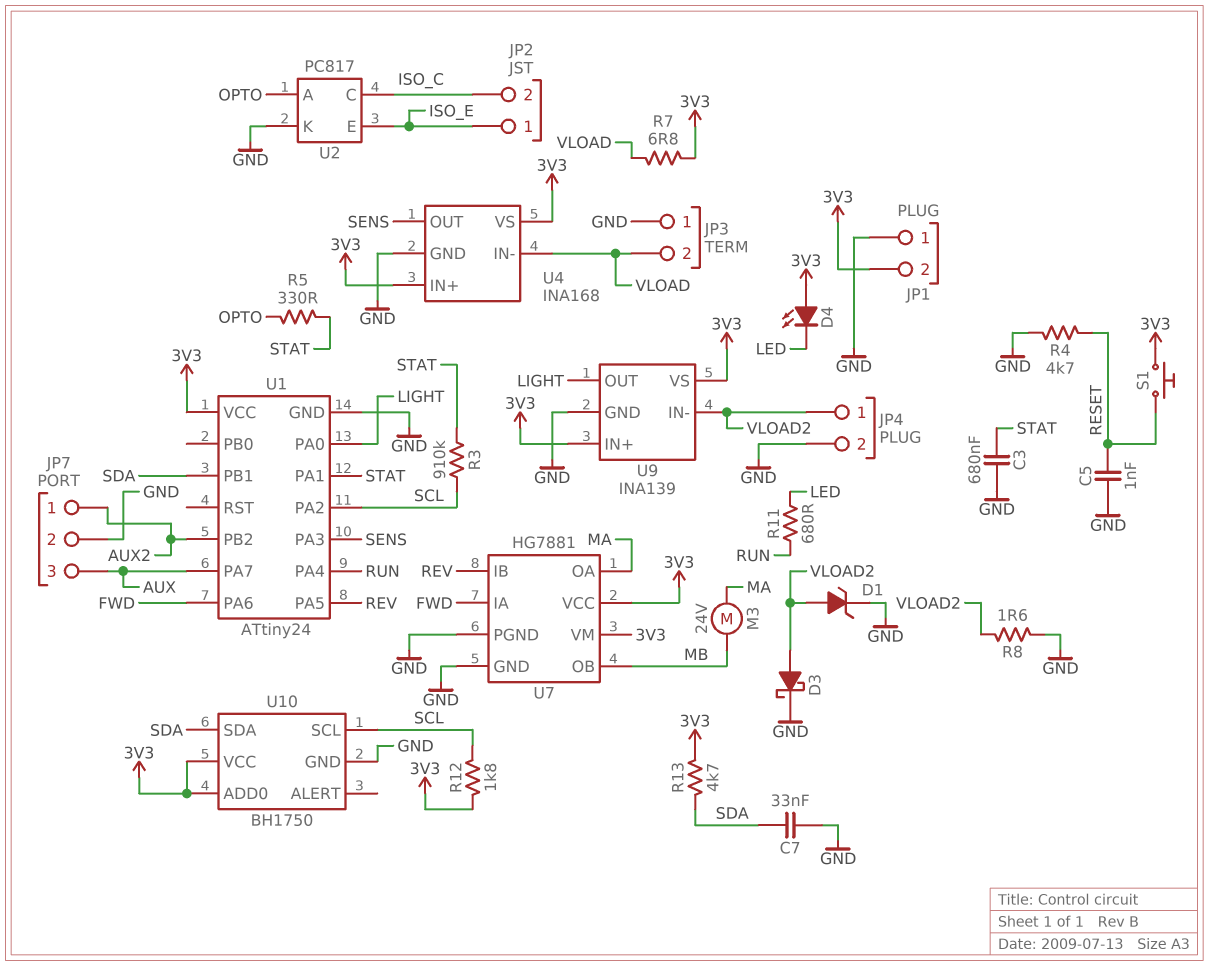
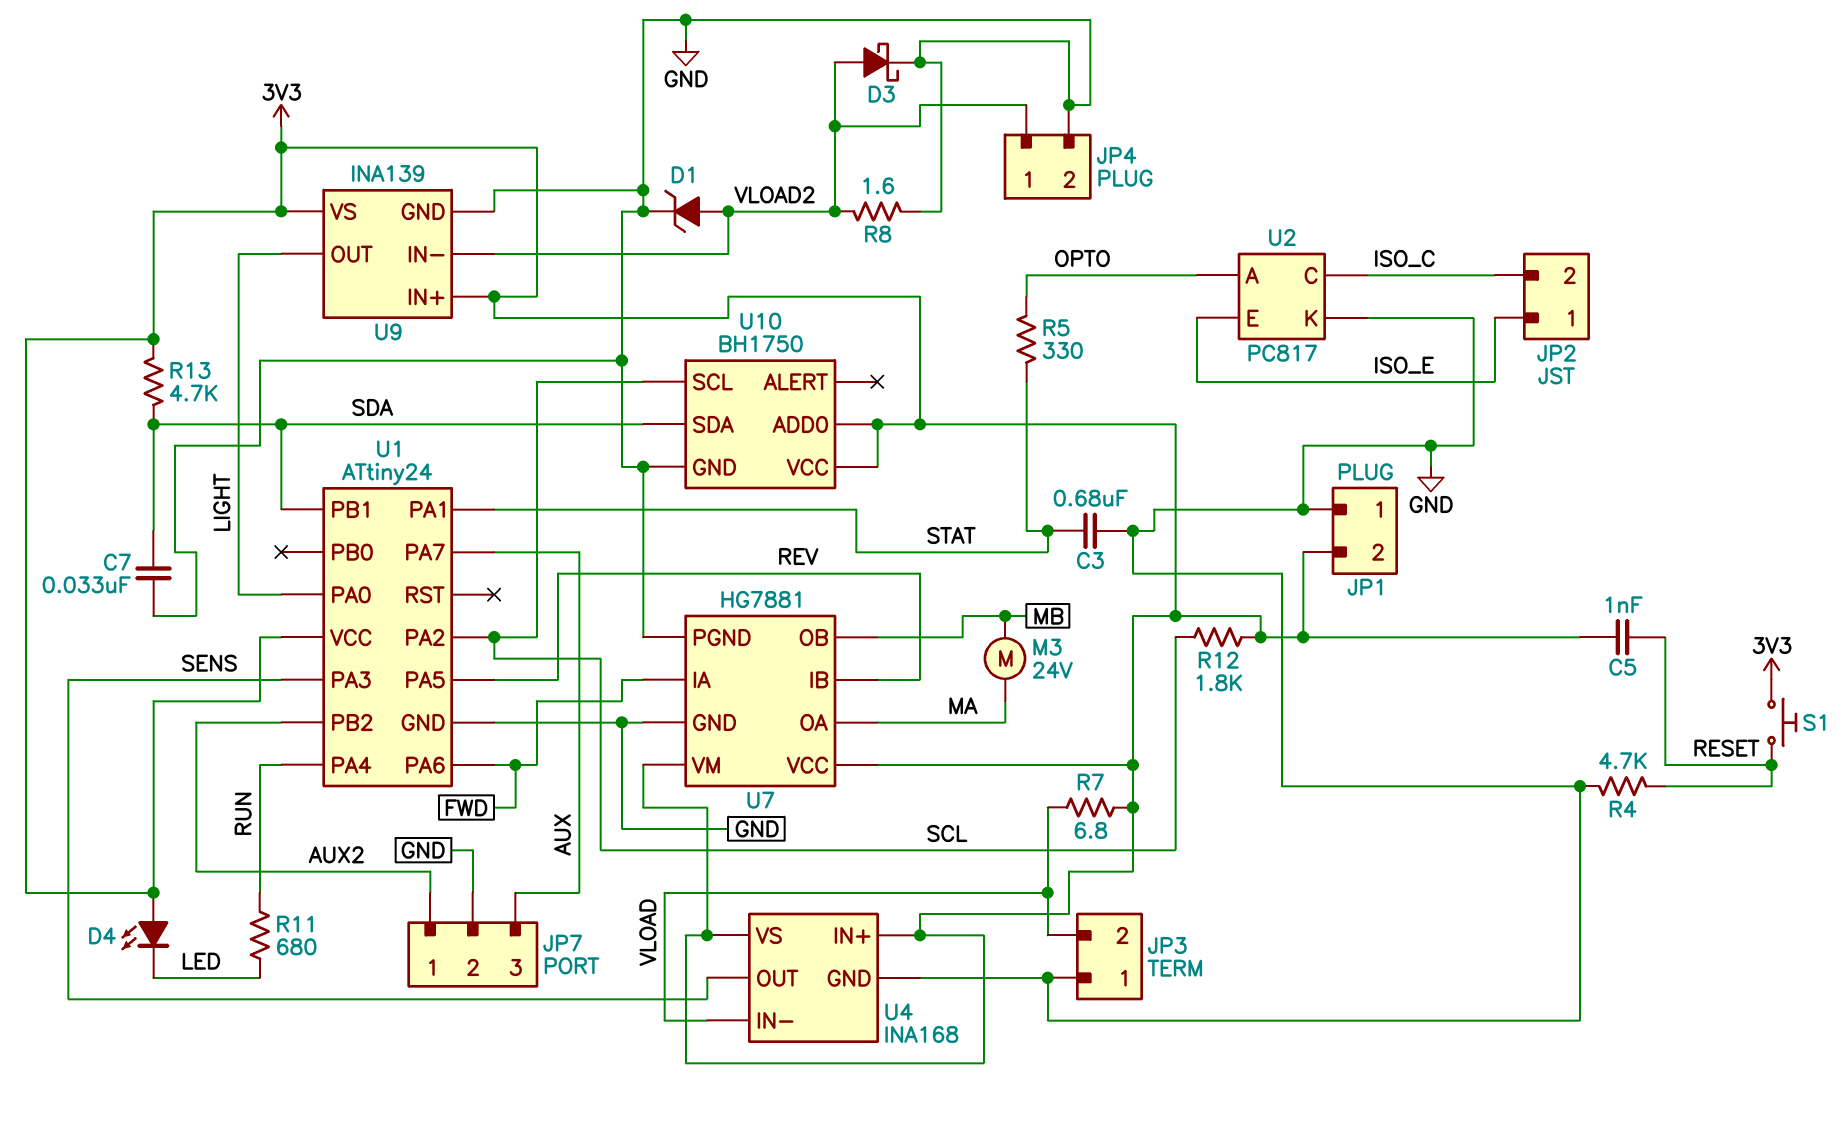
C5: 1nF (GND, RESET) -> 1nF (3V3, RESET)
R3: 910k (SCL, STAT) -> none

